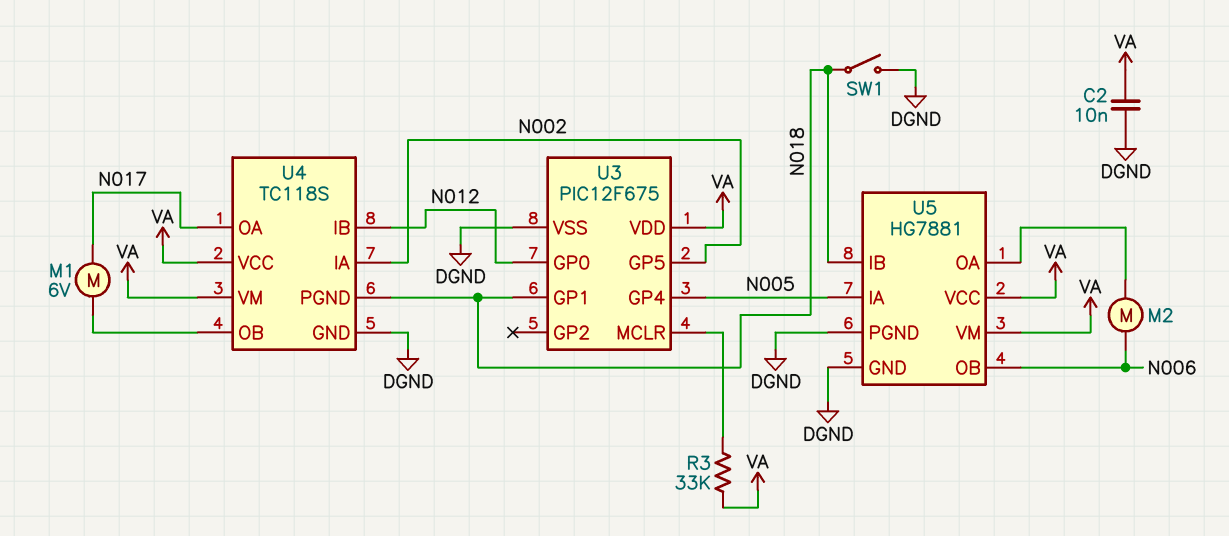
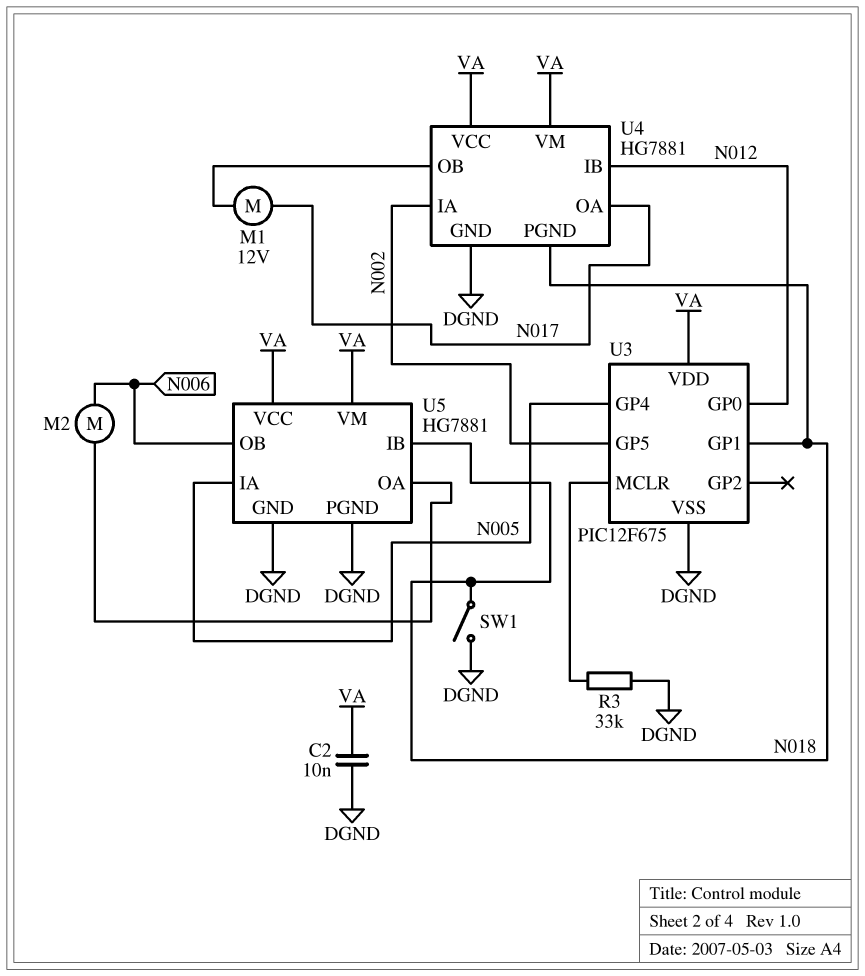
M1: motor 6V (N017, U4/OB) -> motor 12V (N017, U4/OB)
R3: 33k (U3/MCLR, VA) -> 33k (DGND, U3/MCLR)
U4: TC118S -> HG7881

